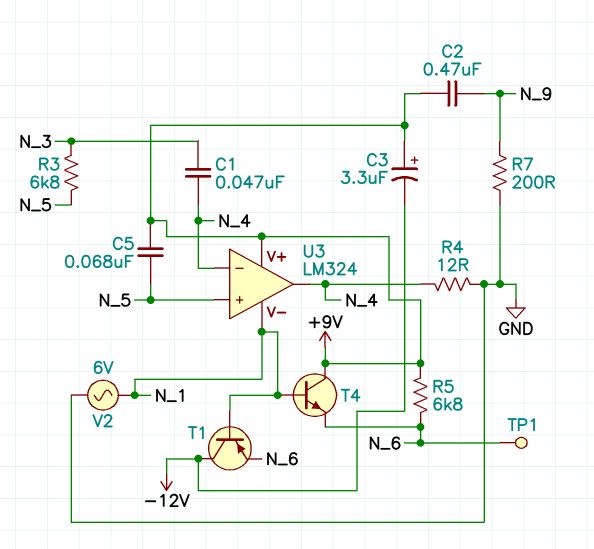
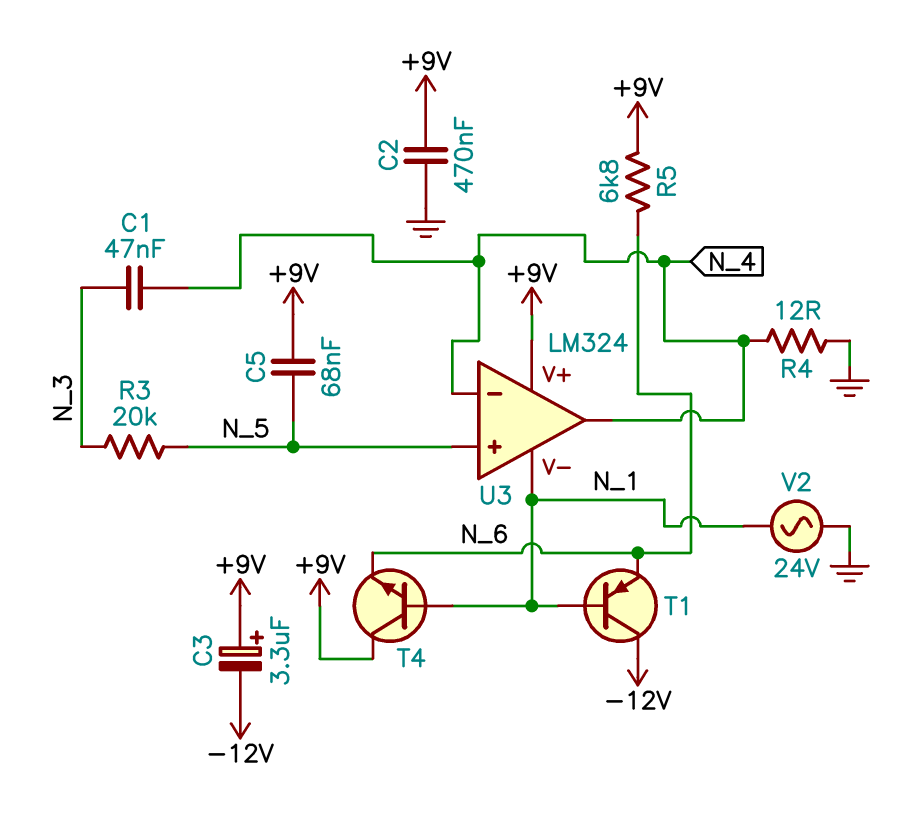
C2: 470nF (+9V, N_9) -> 470nF (+9V, GND)
R3: 6.8k (N_3, N_5) -> 20k (N_3, N_5)
R7: 200 (GND, N_9) -> none
TP1: test point (N_6) -> none
V2: AC 6V (GND, N_1) -> AC 24V (GND, N_1)

